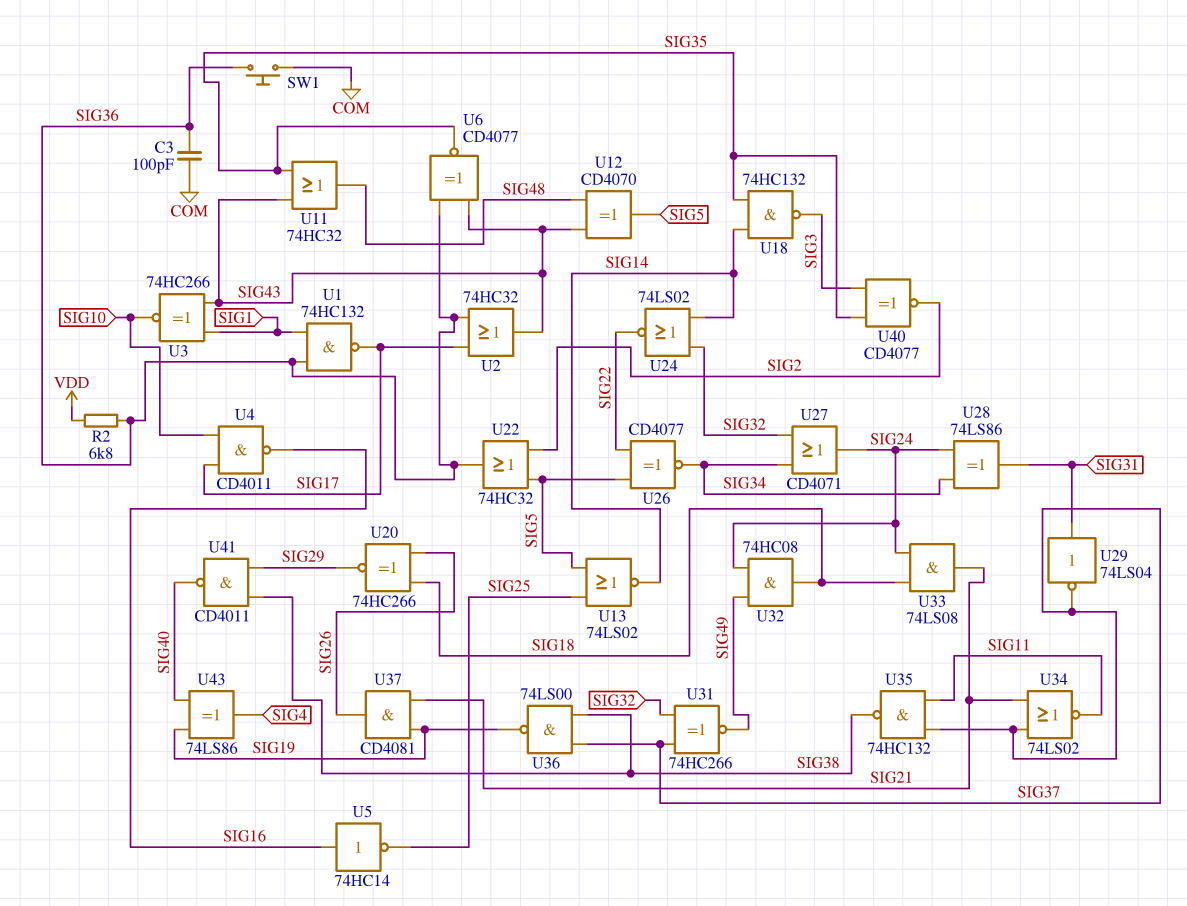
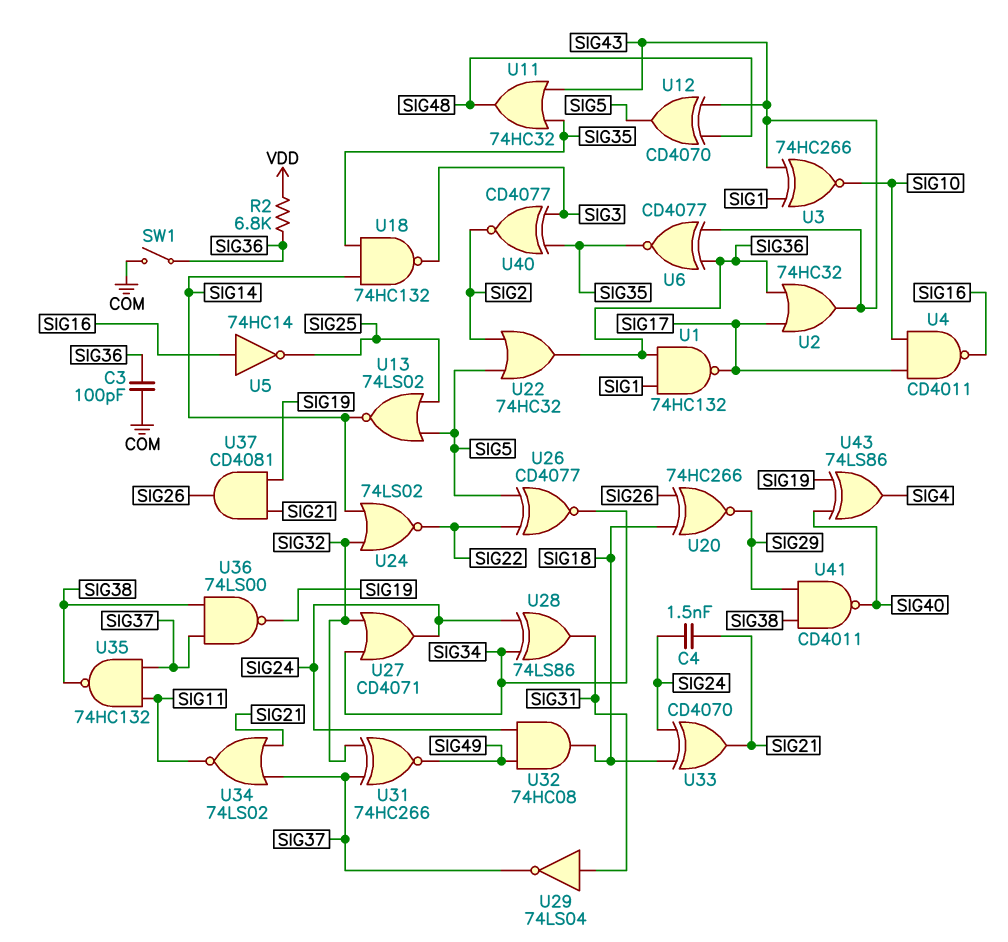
C4: none -> 1.5nF (SIG21, SIG24)
SW1: button (COM, SIG36) -> switch (COM, SIG36)
U33: AND 74LS08 (in SIG18, in SIG24, out SIG21) -> XOR CD4070 (in SIG18, in SIG24, out SIG21)

